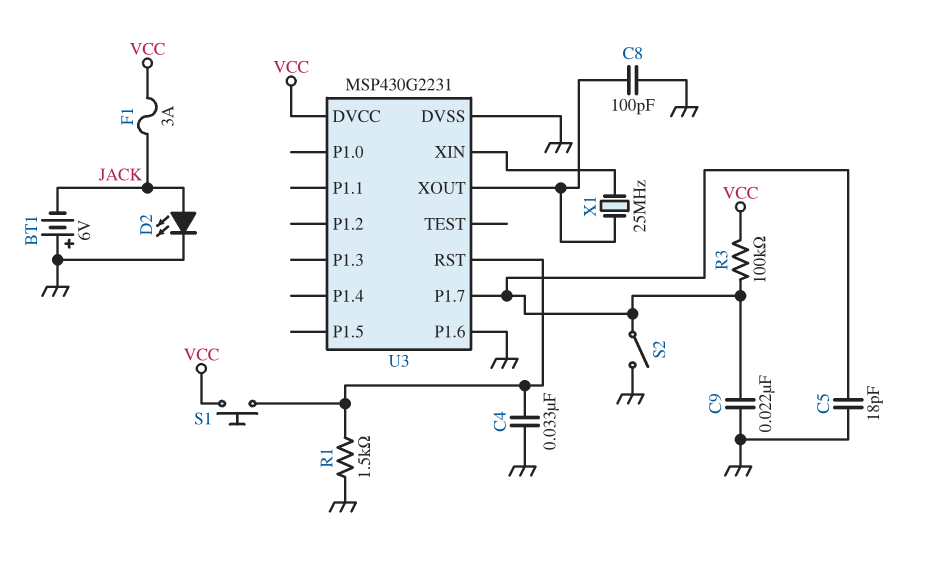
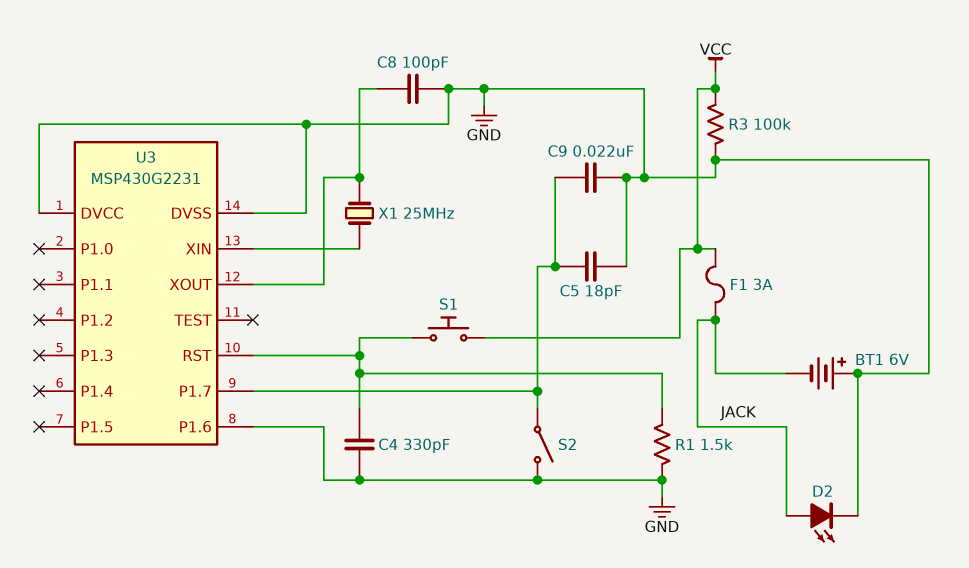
C4: 33nF (GND, U3/RST) -> 330pF (GND, U3/RST)
R3: 100k (U3/P1.7, VCC) -> 100k (GND, VCC)
U3 pin DVCC: VCC -> GND

